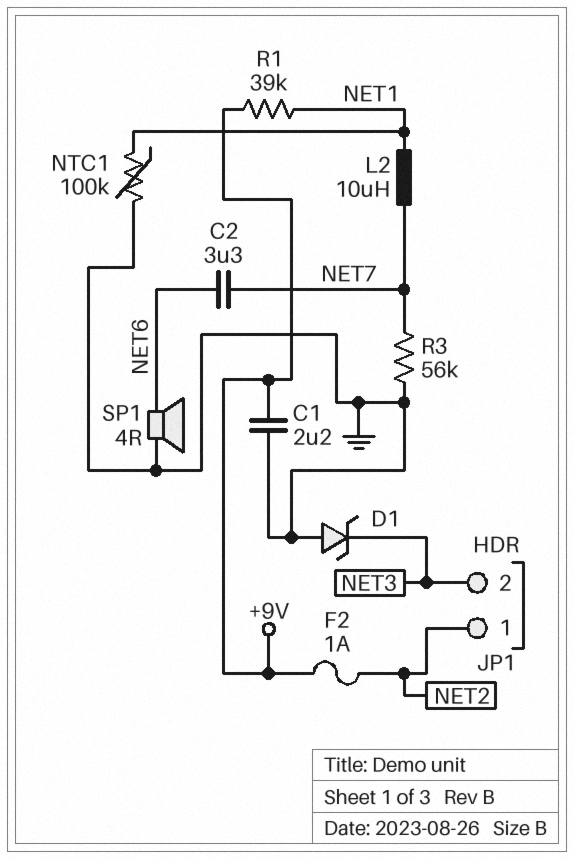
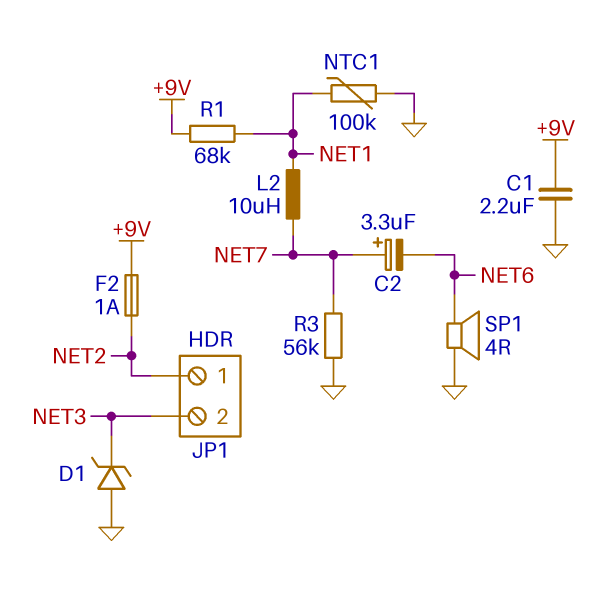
C2: 3.3uF (NET6, NET7) -> 3.3uF (plus NET7, minus NET6)
R1: 39k (+9V, NET1) -> 68k (+9V, NET1)

